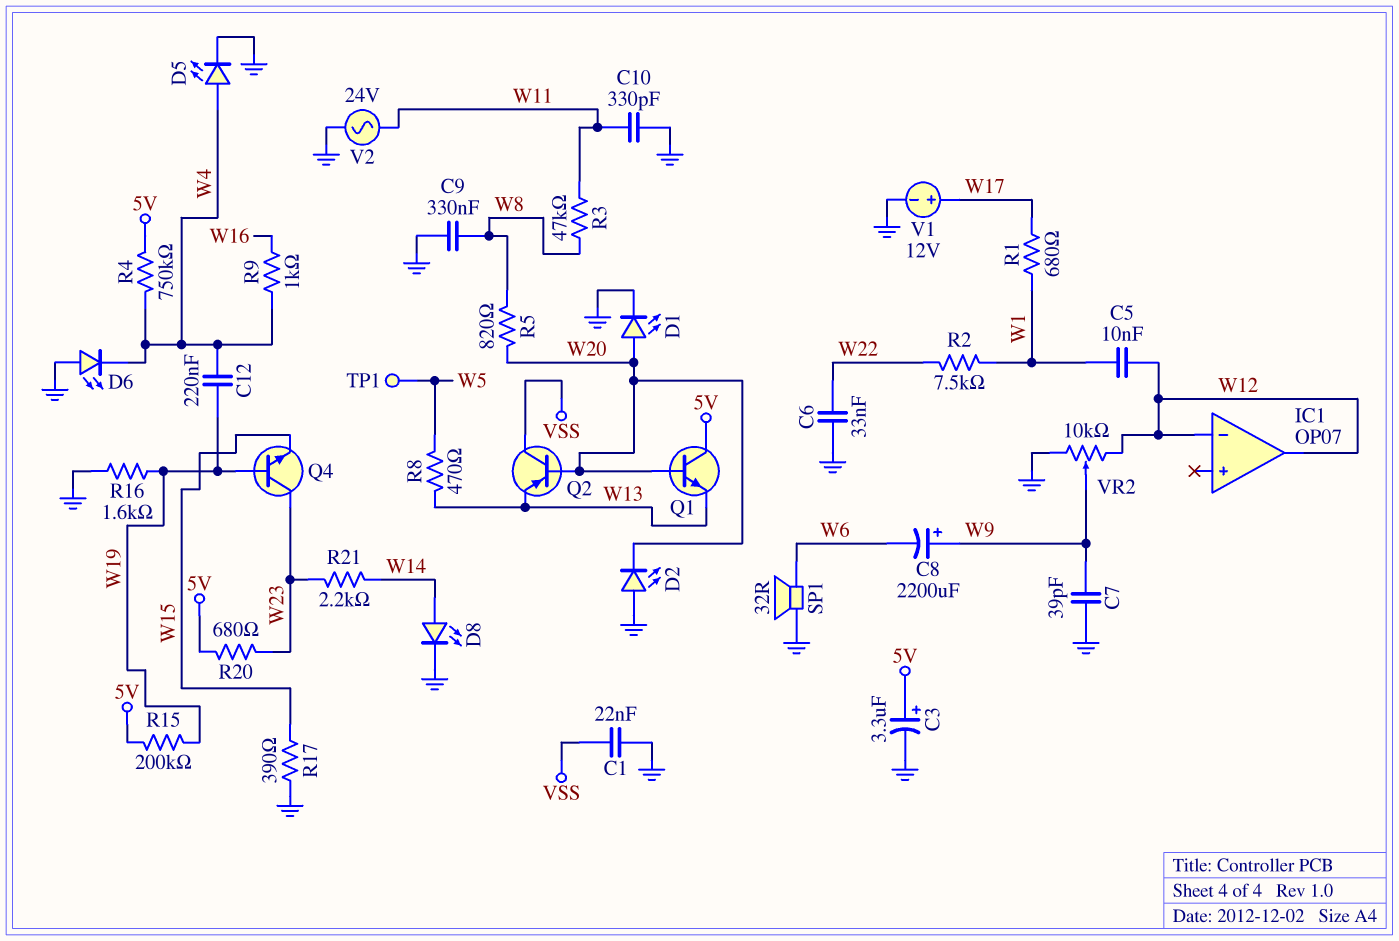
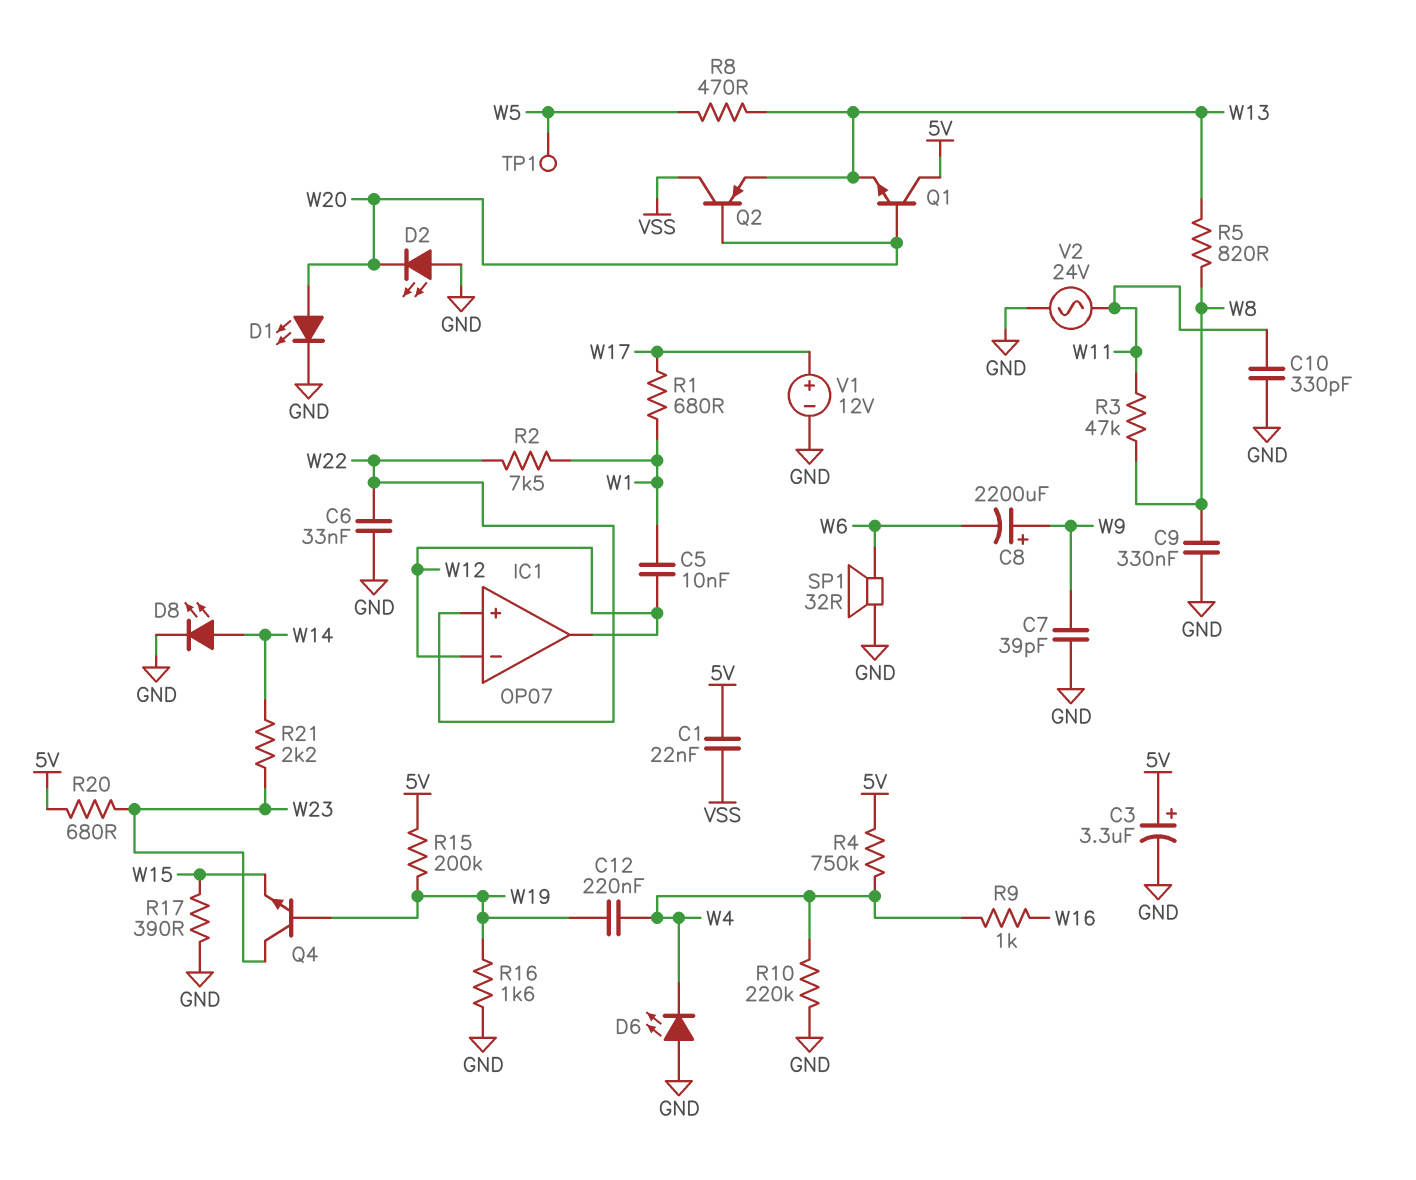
C1: 22nF (GND, VSS) -> 22nF (5V, VSS)
D5: LED (A W4, K GND) -> none
IC1 pin in+: none -> W22
R5: 820 (W8, W20) -> 820 (W8, W13)
R10: none -> 220k (GND, W4)
VR2: 10k (GND, W12, wiper W9) -> none

